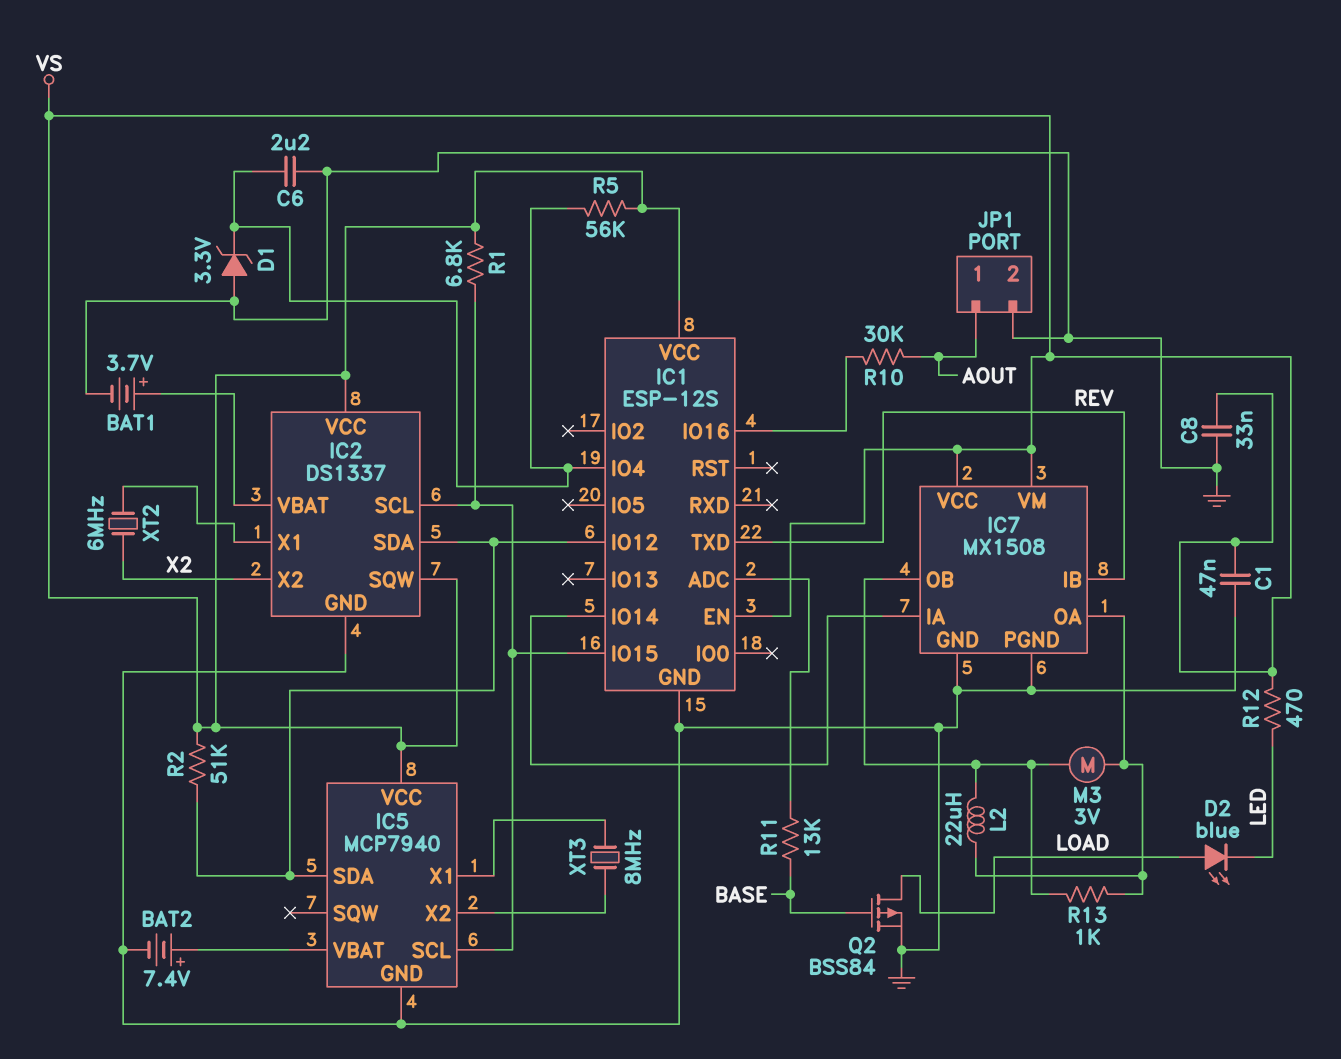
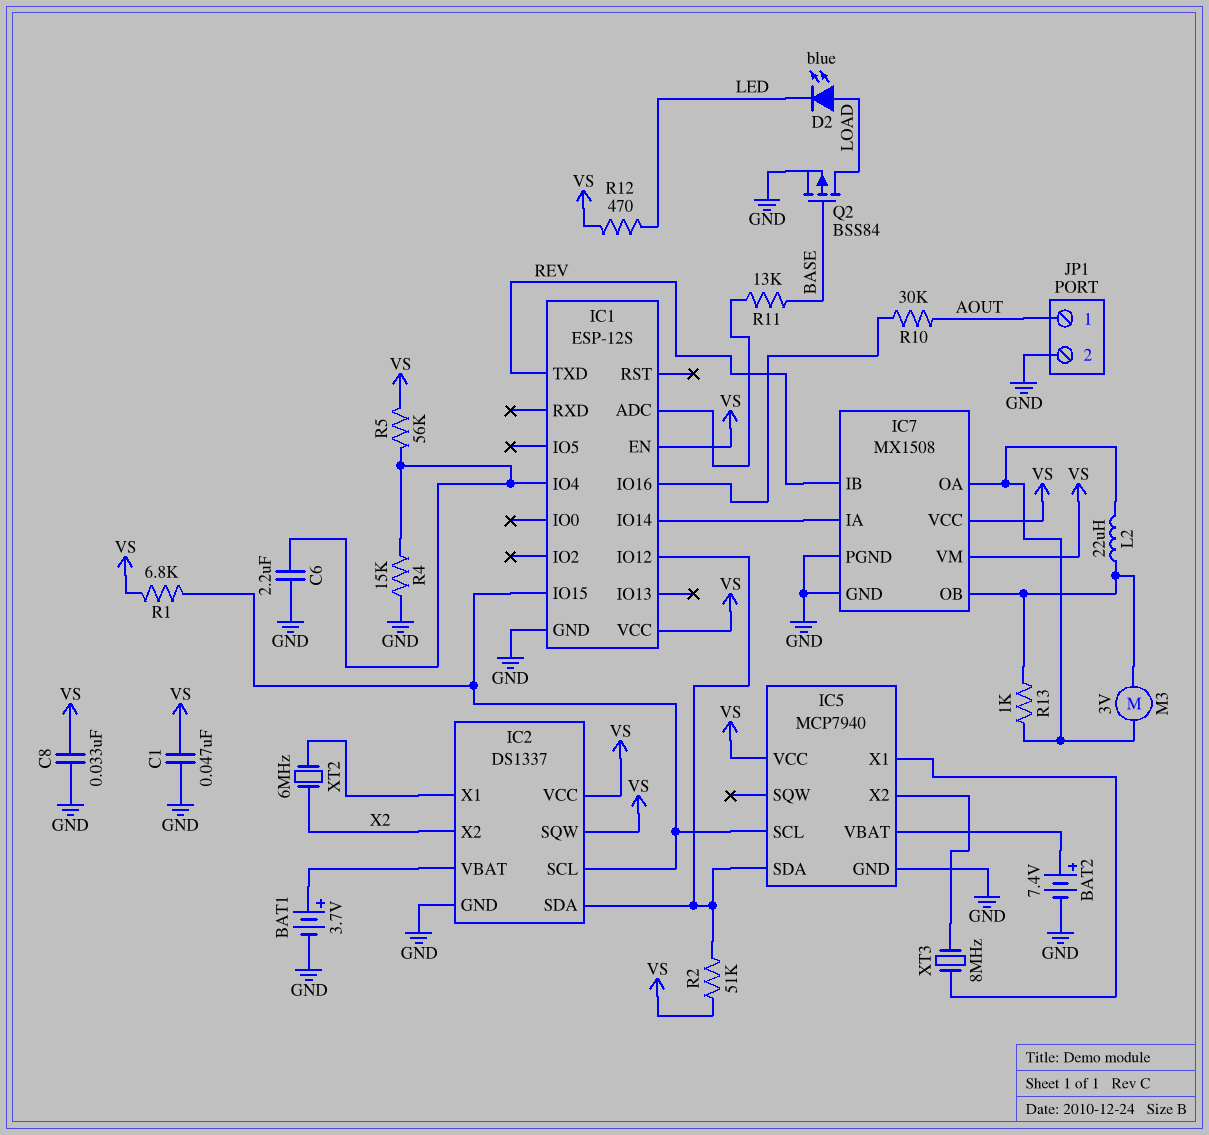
D1: zener 3.3V (A GND, K IC1/IO4) -> none
R4: none -> 15k (GND, IC1/IO4)

